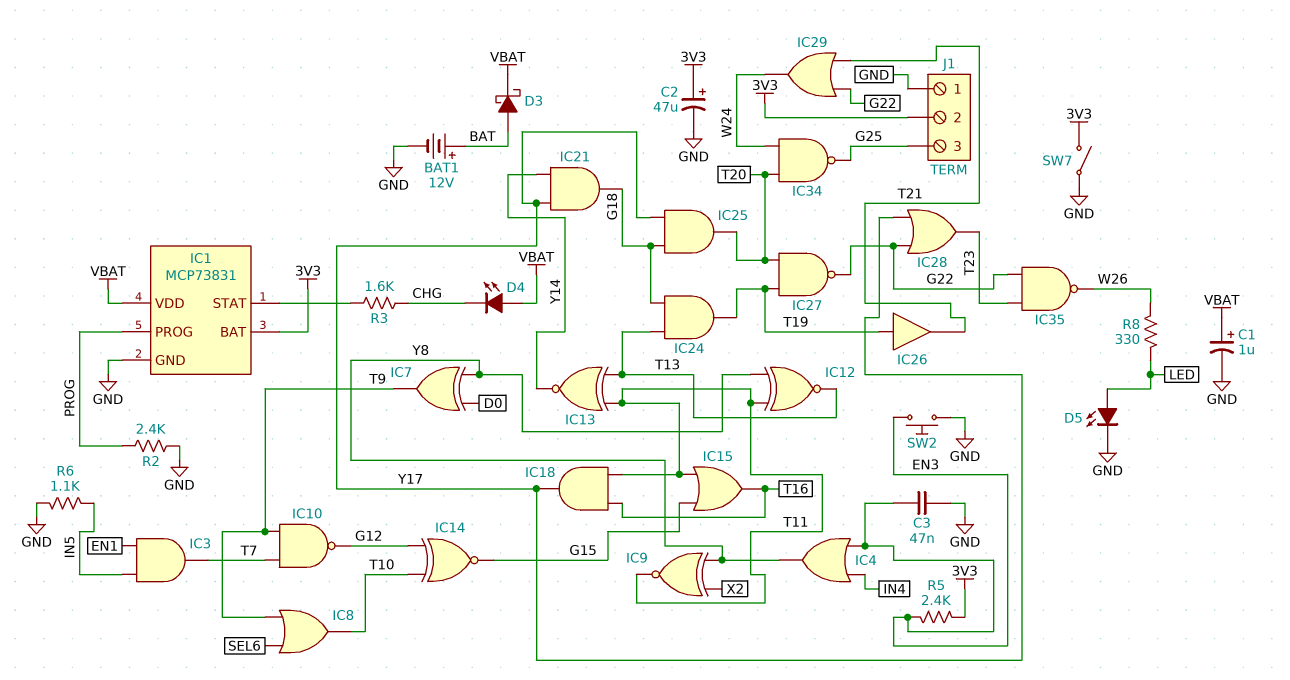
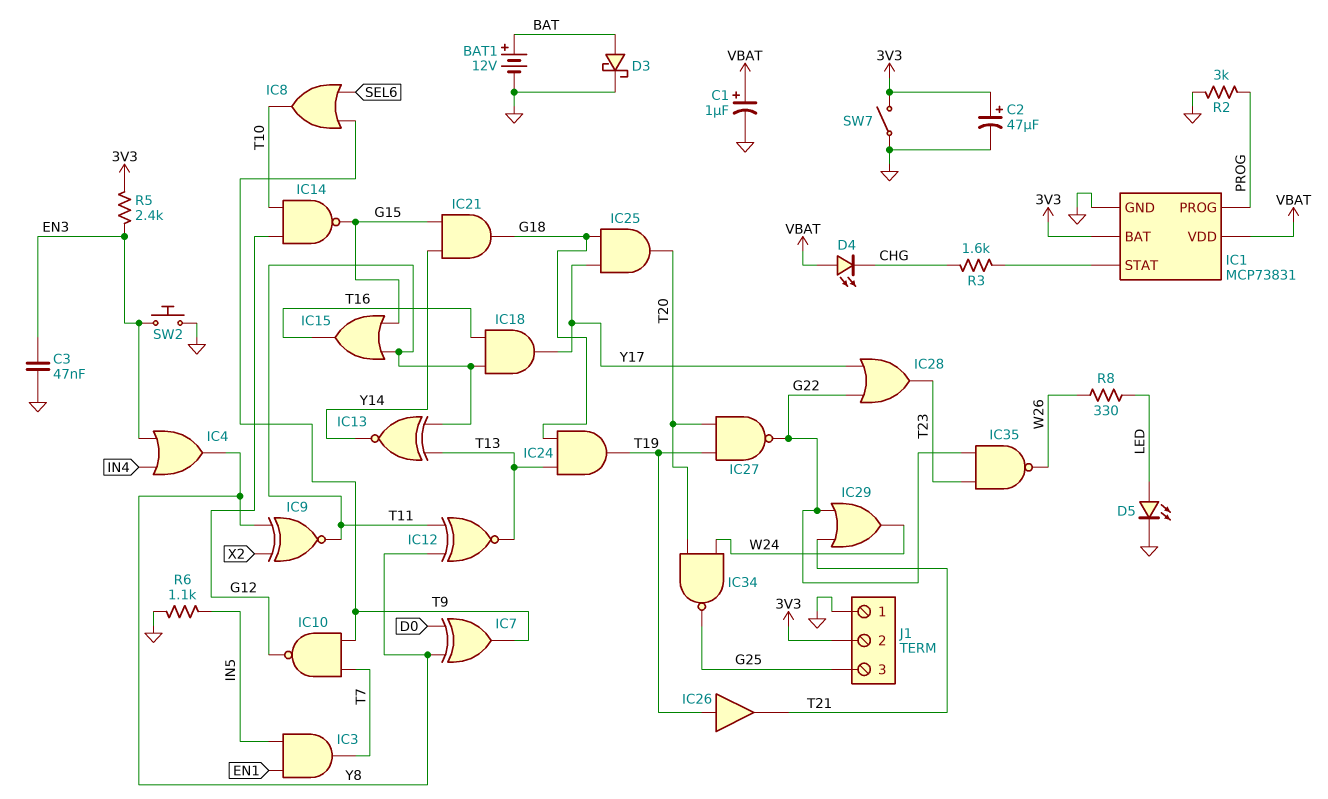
D3: schottky (A BAT, K VBAT) -> schottky (A BAT, K GND)
IC14: XNOR (in G12, in T10, out G15) -> NAND (in G12, in T10, out G15)
IC21: AND (in Y14, in Y17, out G18) -> AND (in G15, in Y14, out G18)
R2: 2.4k (GND, PROG) -> 3k (GND, PROG)

